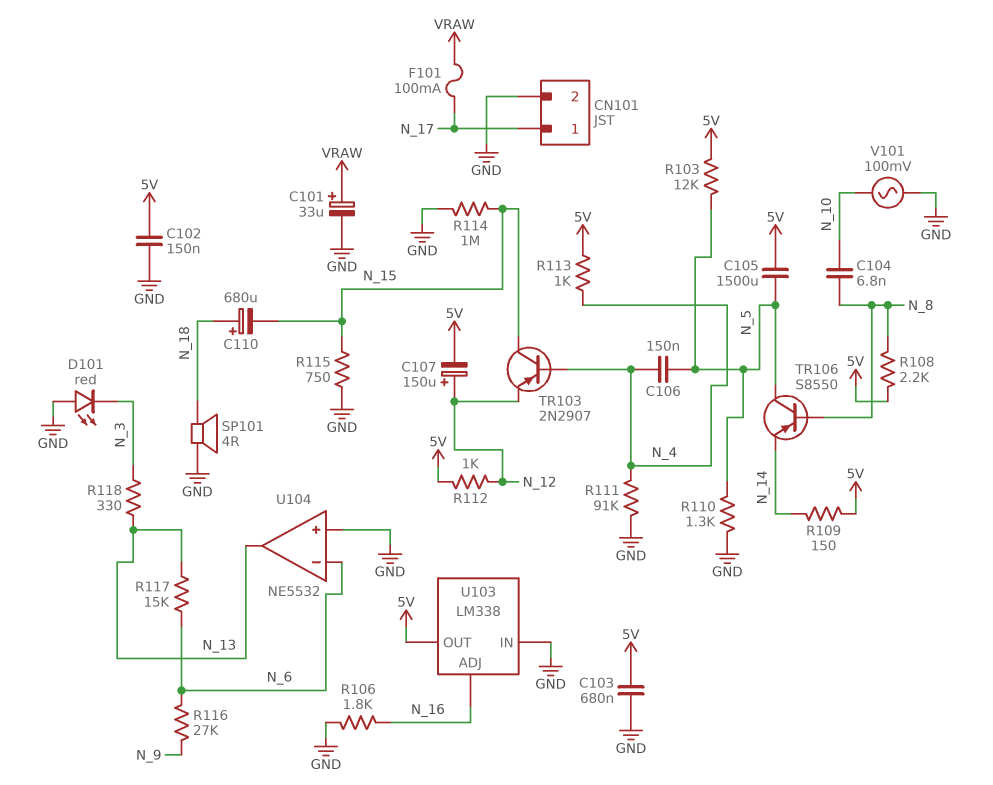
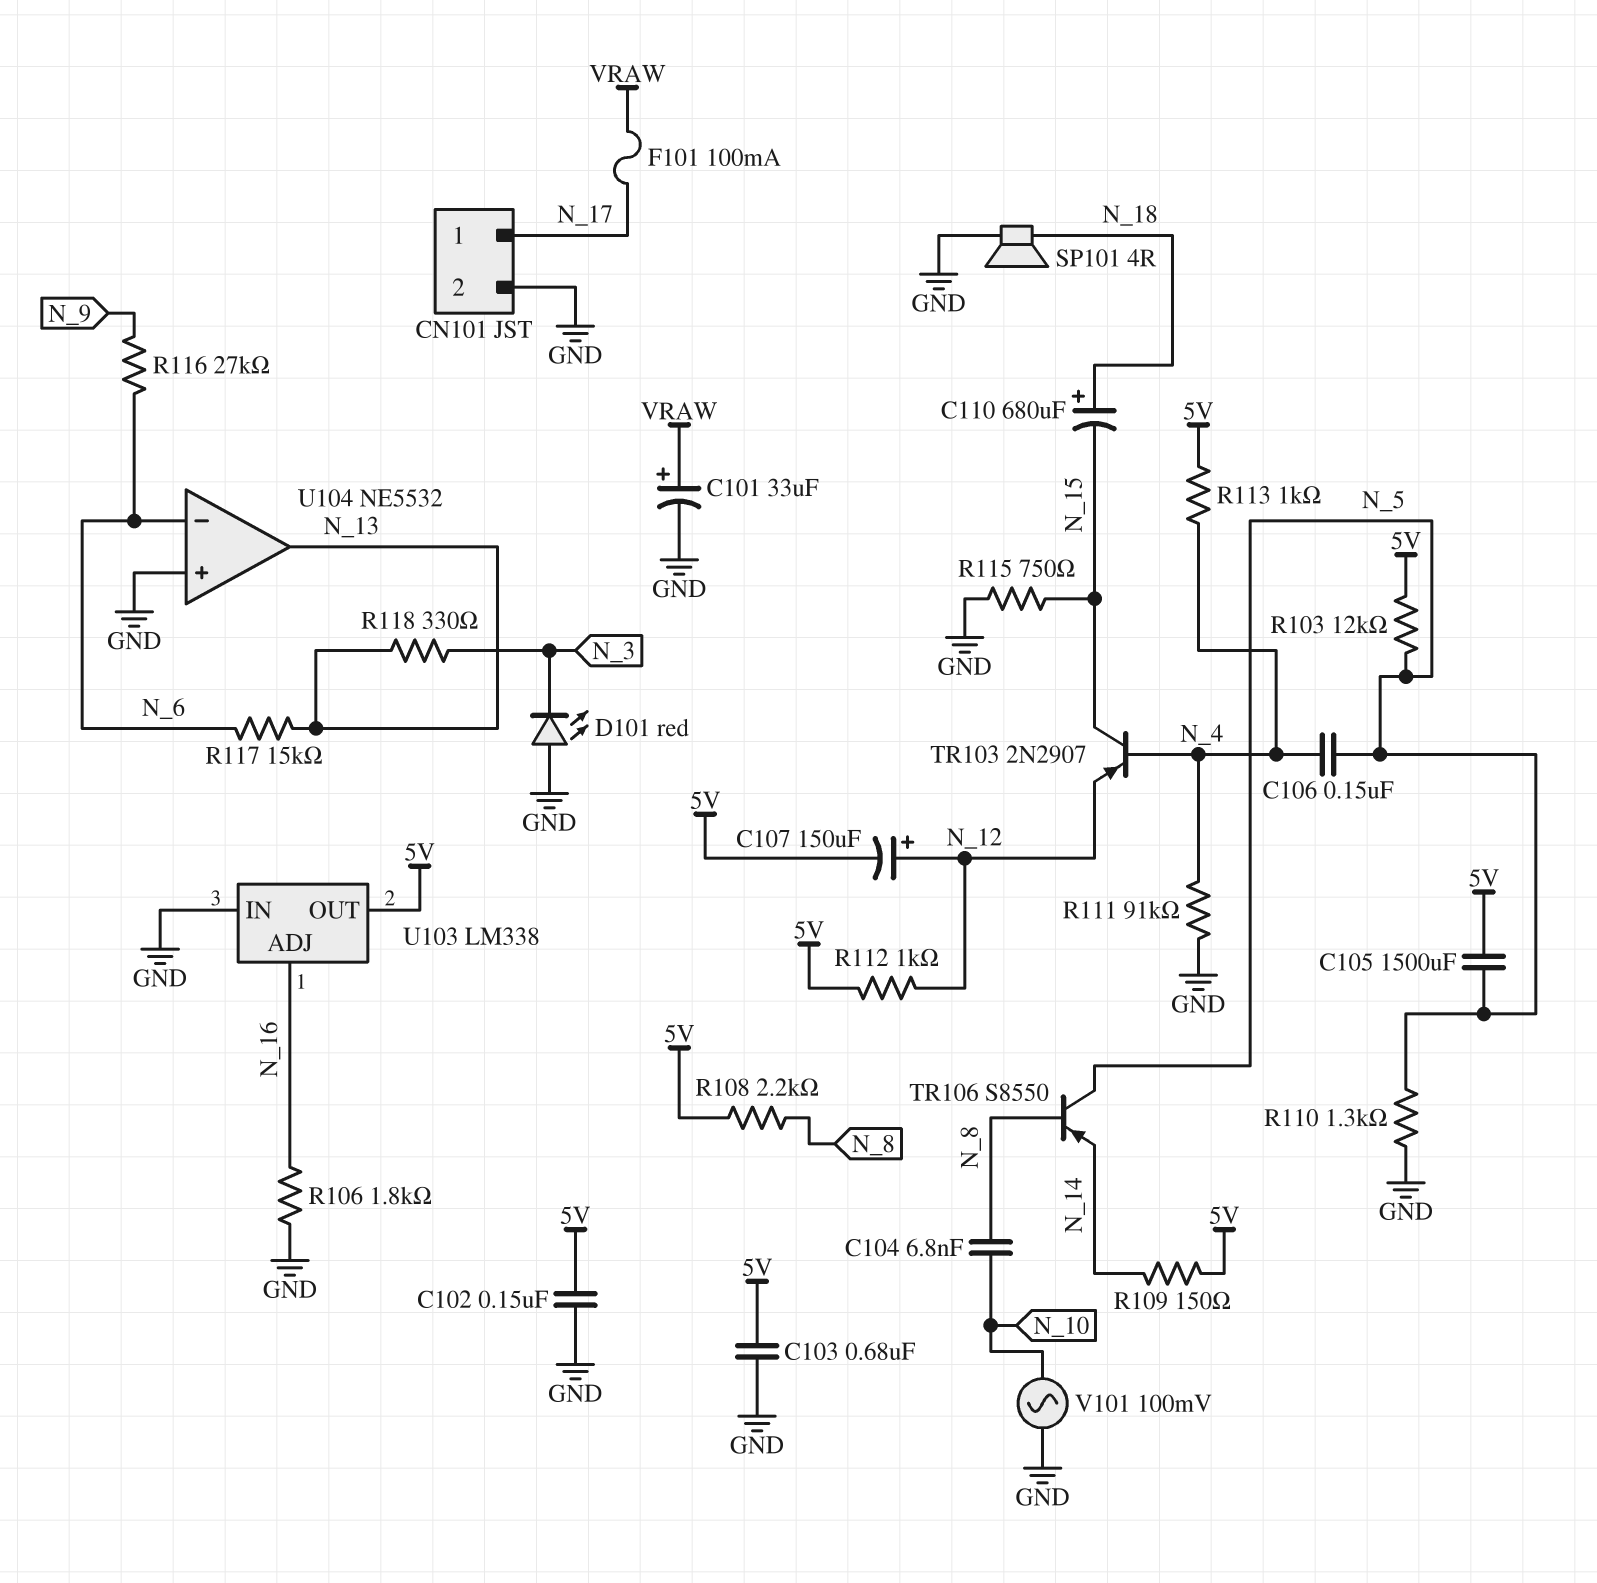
R114: 1M (GND, N_15) -> none

